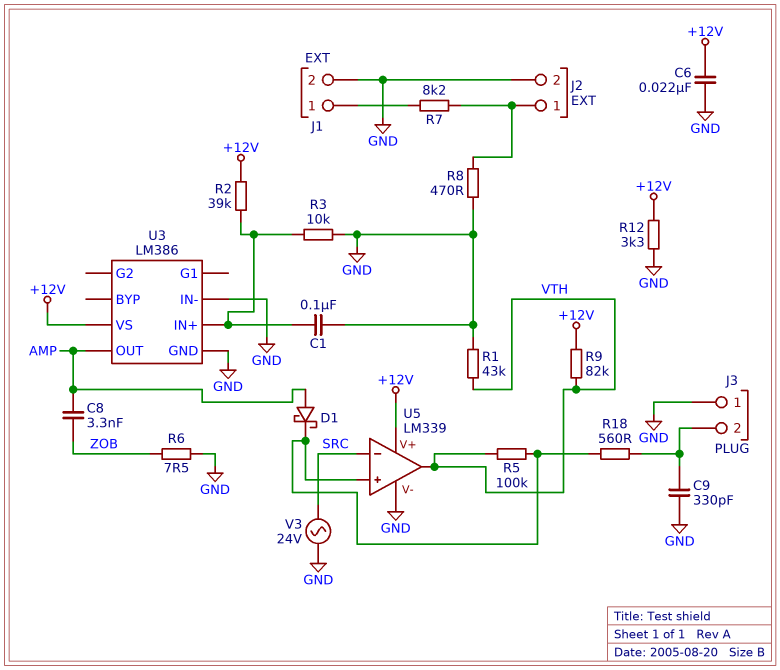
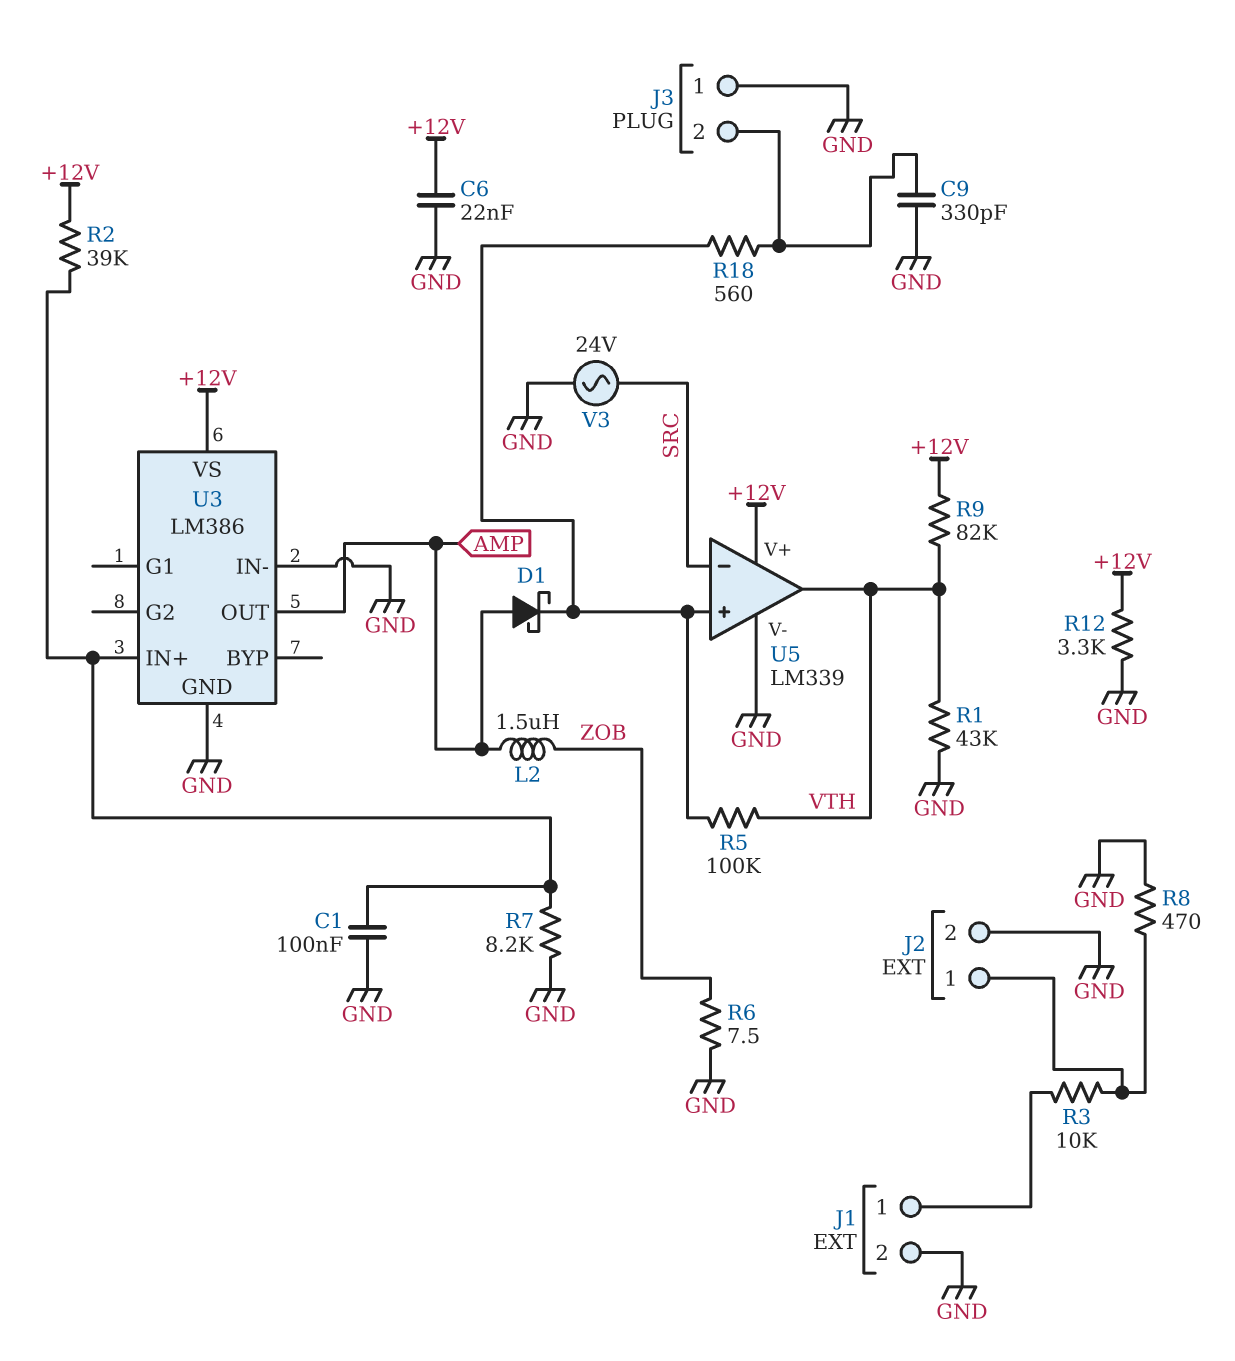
C8: 3.3nF (AMP, ZOB) -> none
L2: none -> 1.5uH (AMP, ZOB)
R3: 10k (GND, U3/IN+) -> 10k (J1/1, J2/1)
R7: 8.2k (J1/1, J2/1) -> 8.2k (GND, U3/IN+)

